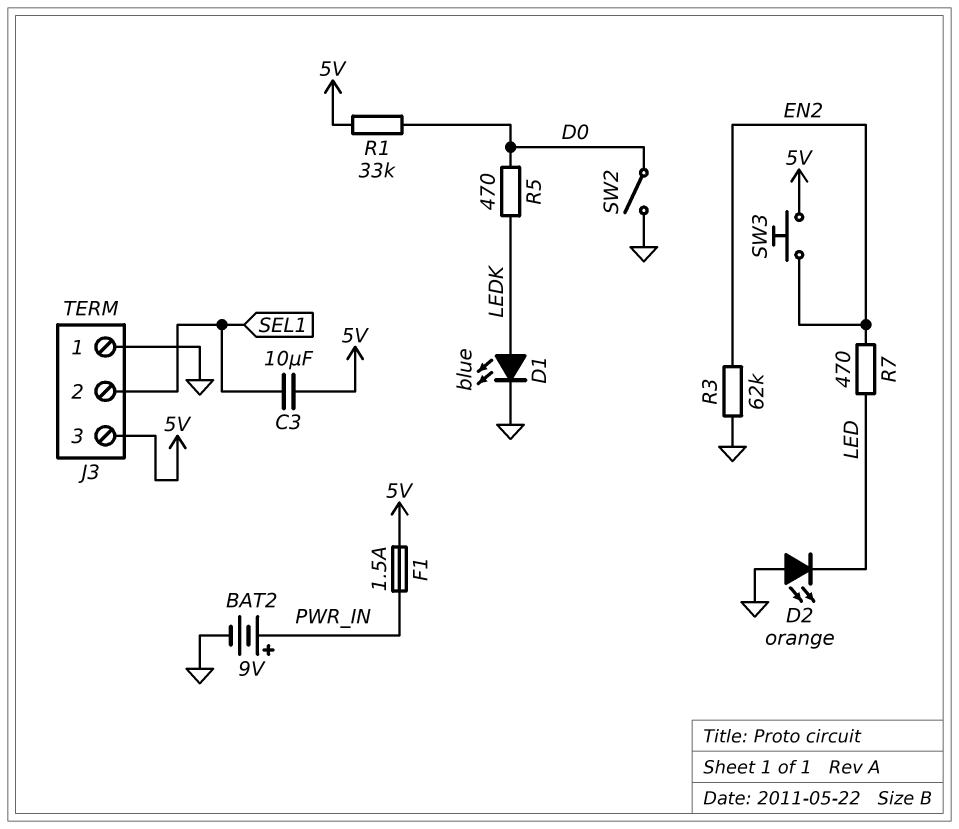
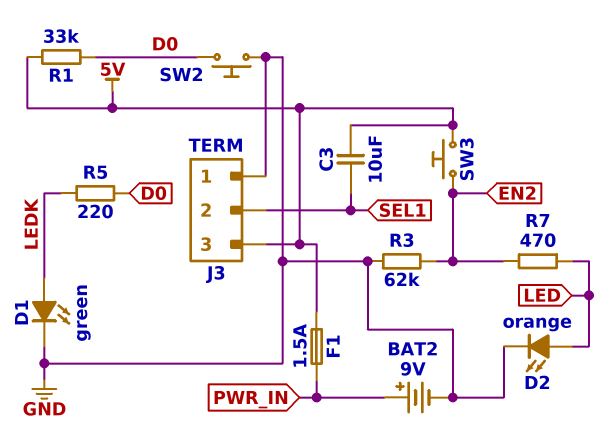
D1: LED blue (A LEDK, K GND) -> LED green (A LEDK, K GND)
D2: LED orange (A GND, K LED) -> LED orange (A LED, K GND)
R5: 470 (D0, LEDK) -> 220 (D0, LEDK)
SW2: switch (D0, GND) -> button (D0, GND)

